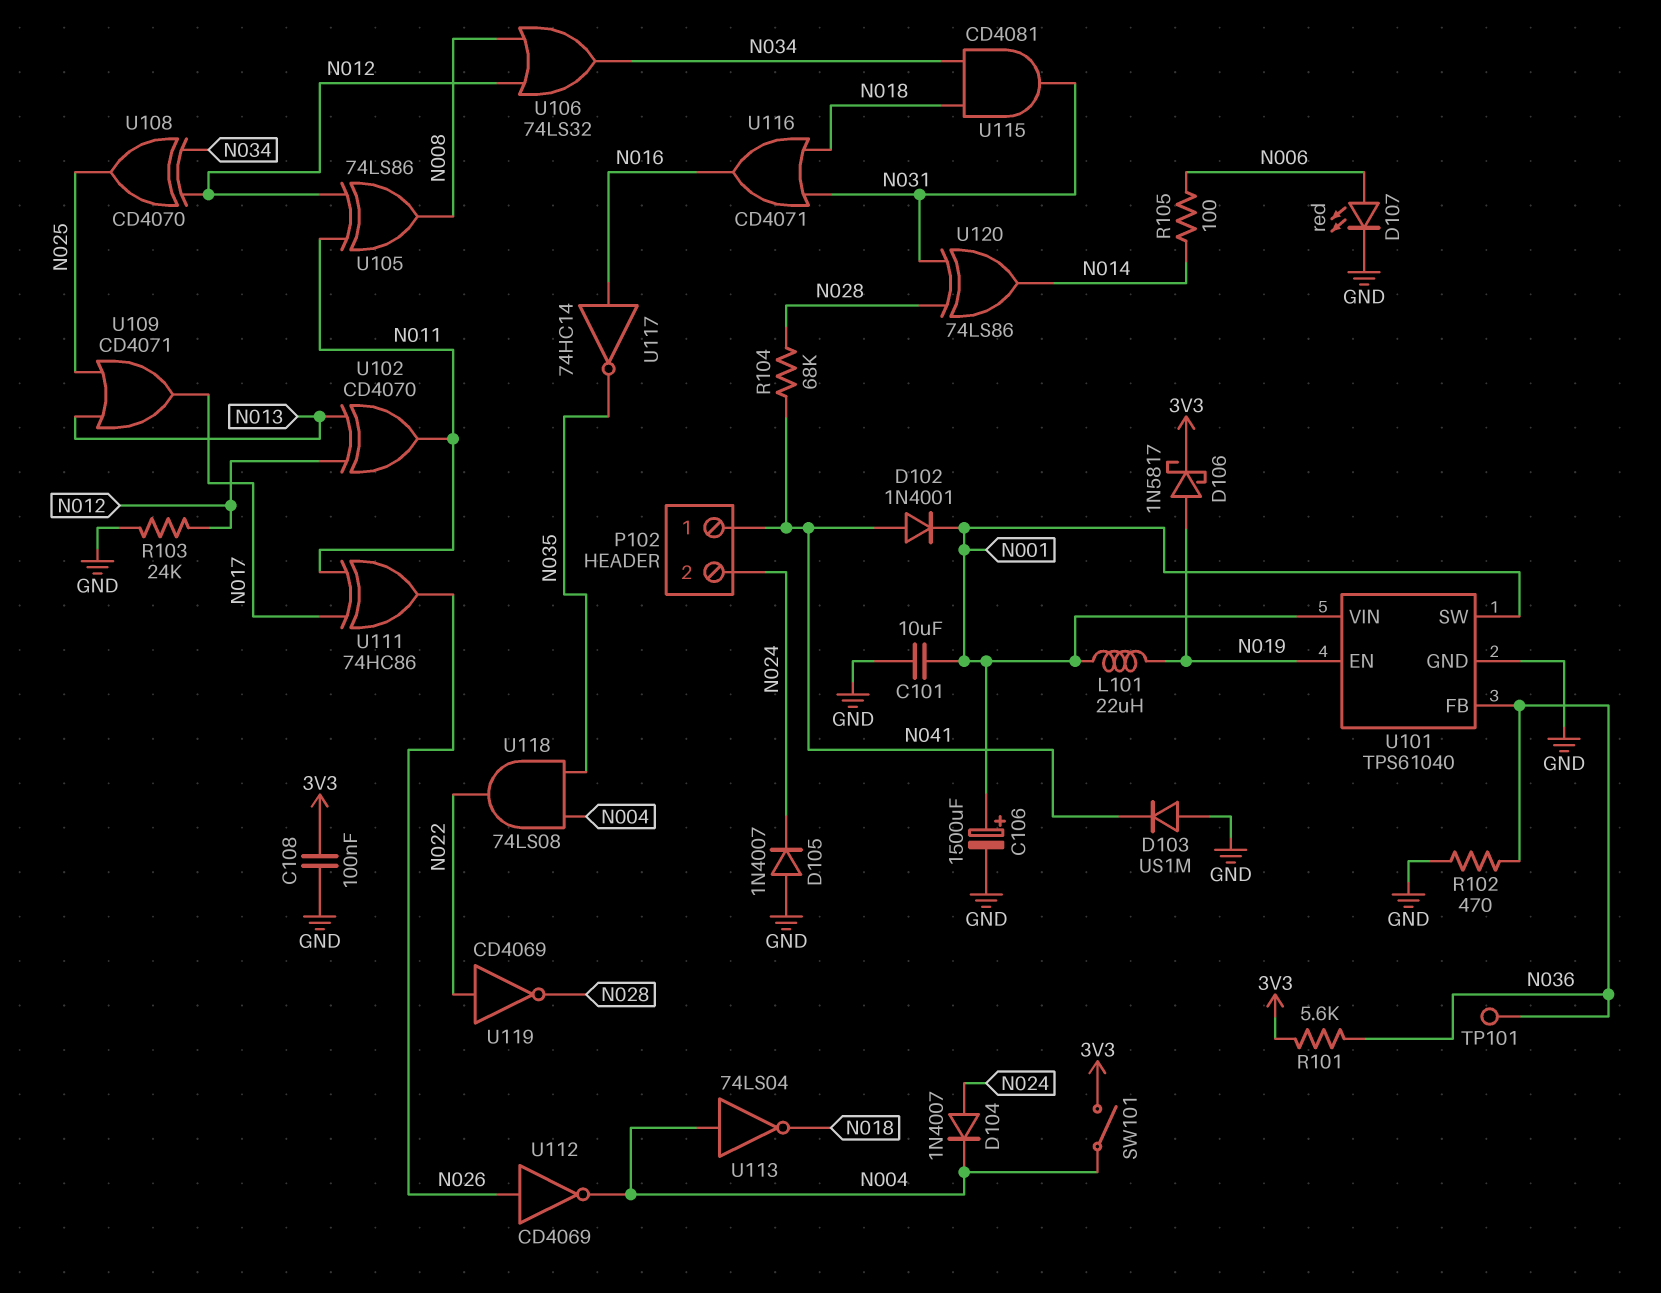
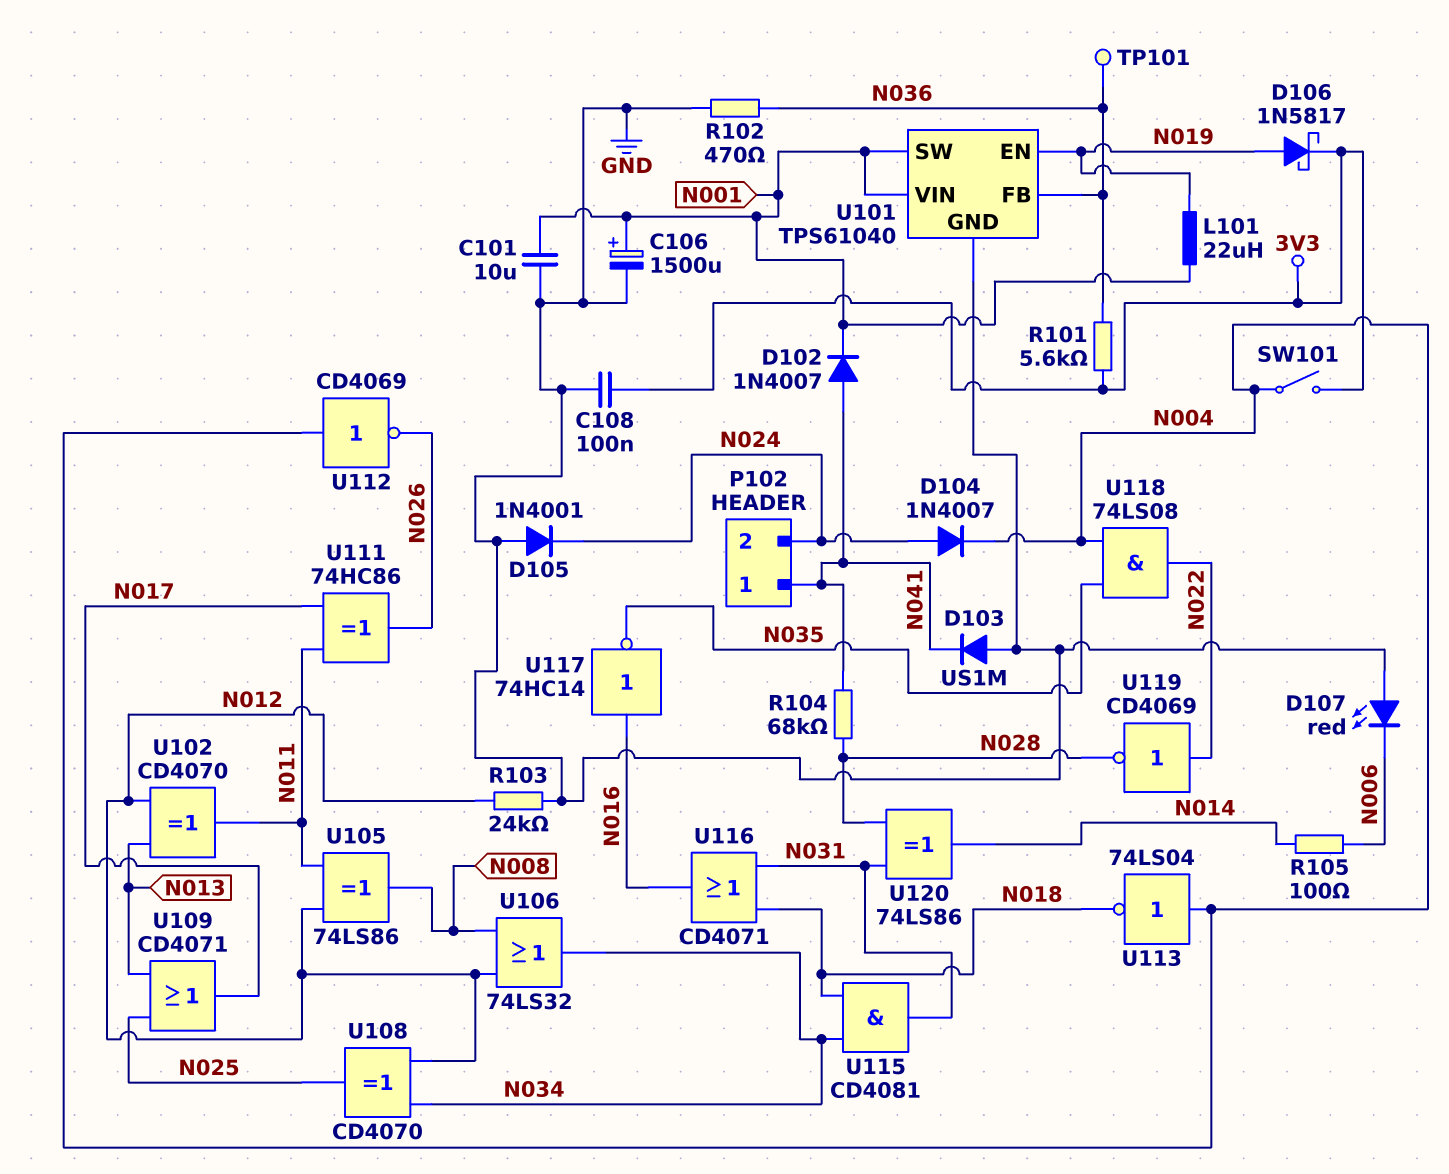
D102: diode 1N4001 (A N041, K N001) -> diode 1N4007 (A N041, K N001)
D105: diode 1N4007 (A GND, K N024) -> diode 1N4001 (A GND, K N024)
D107: LED red (A N006, K GND) -> LED red (A GND, K N006)
U112: NOT CD4069 (in N026, out N004) -> NOT CD4069 (in N004, out N026)

